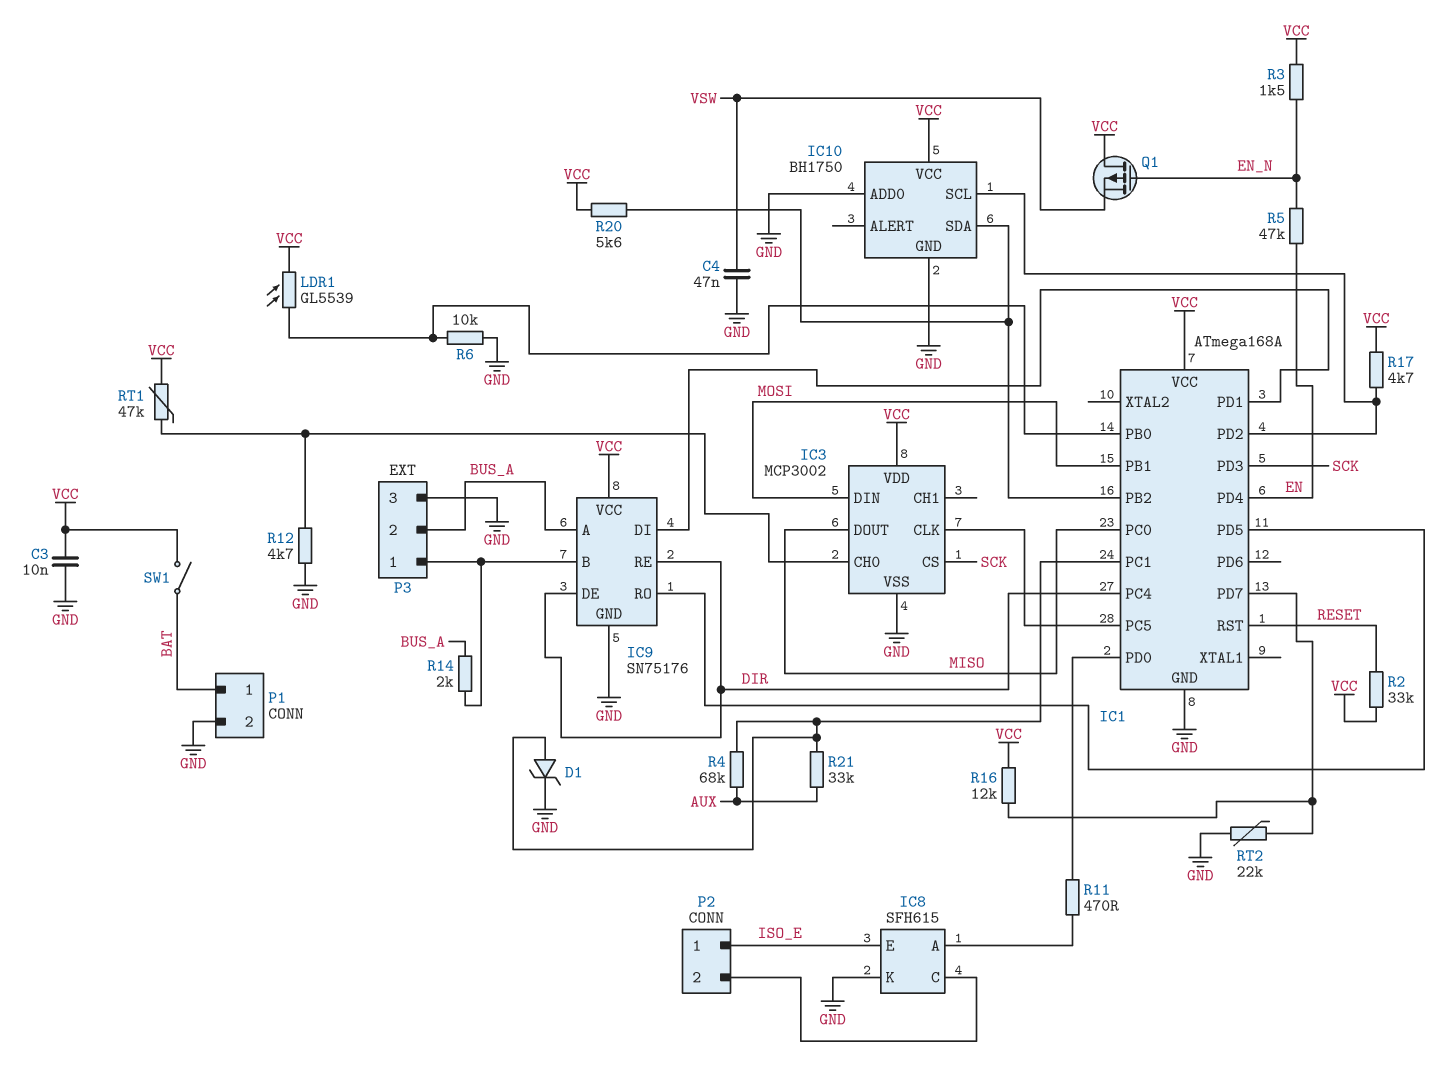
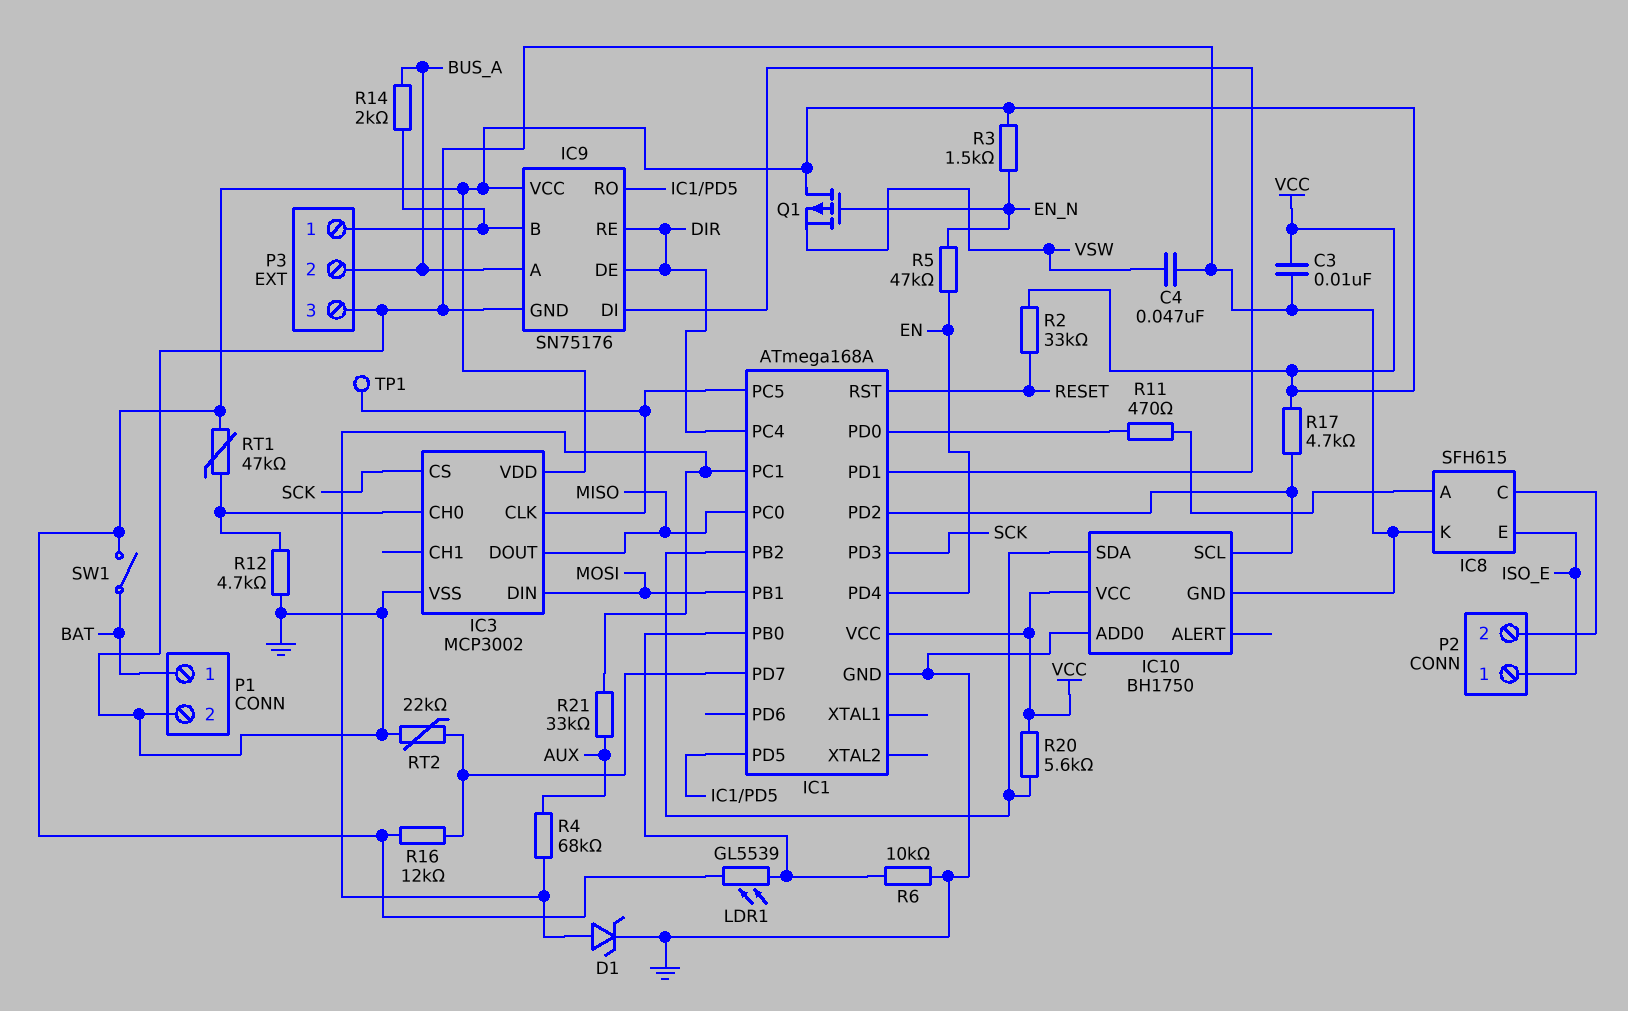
TP1: none -> test point (IC1/PC5)

